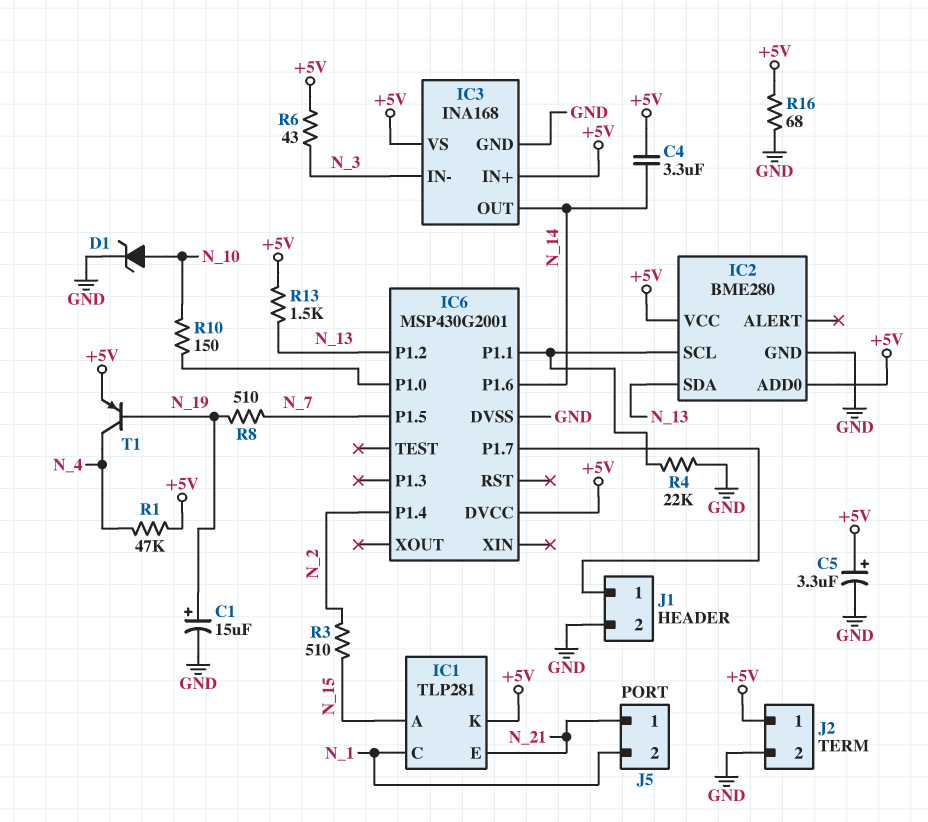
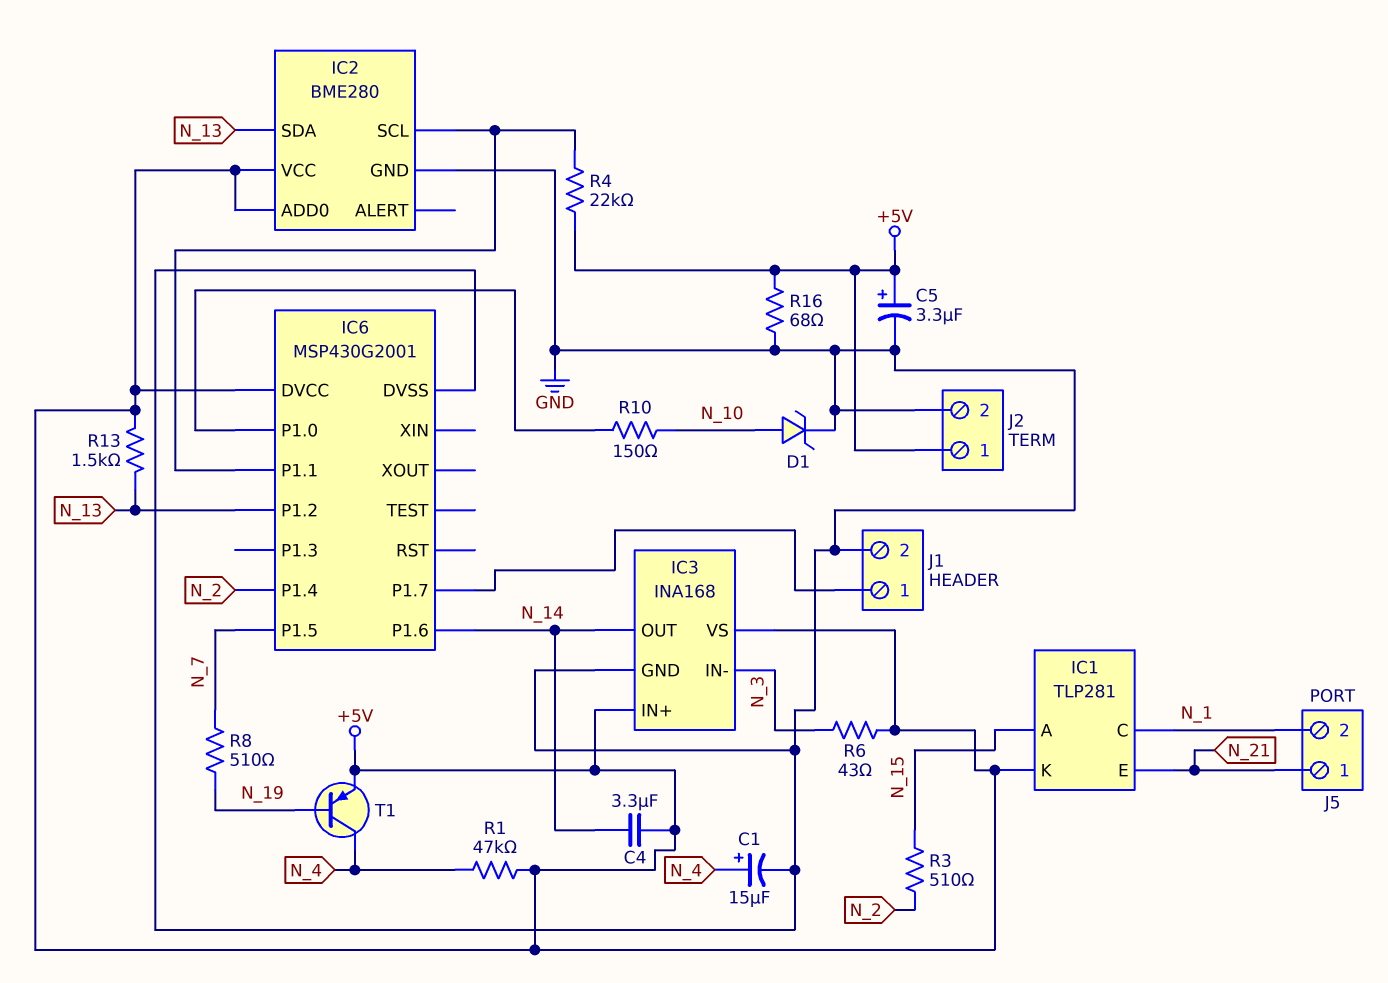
C1: 15uF (plus N_19, minus GND) -> 15uF (plus N_4, minus GND)
R4: 22k (GND, IC2/SCL) -> 22k (+5V, IC2/SCL)

